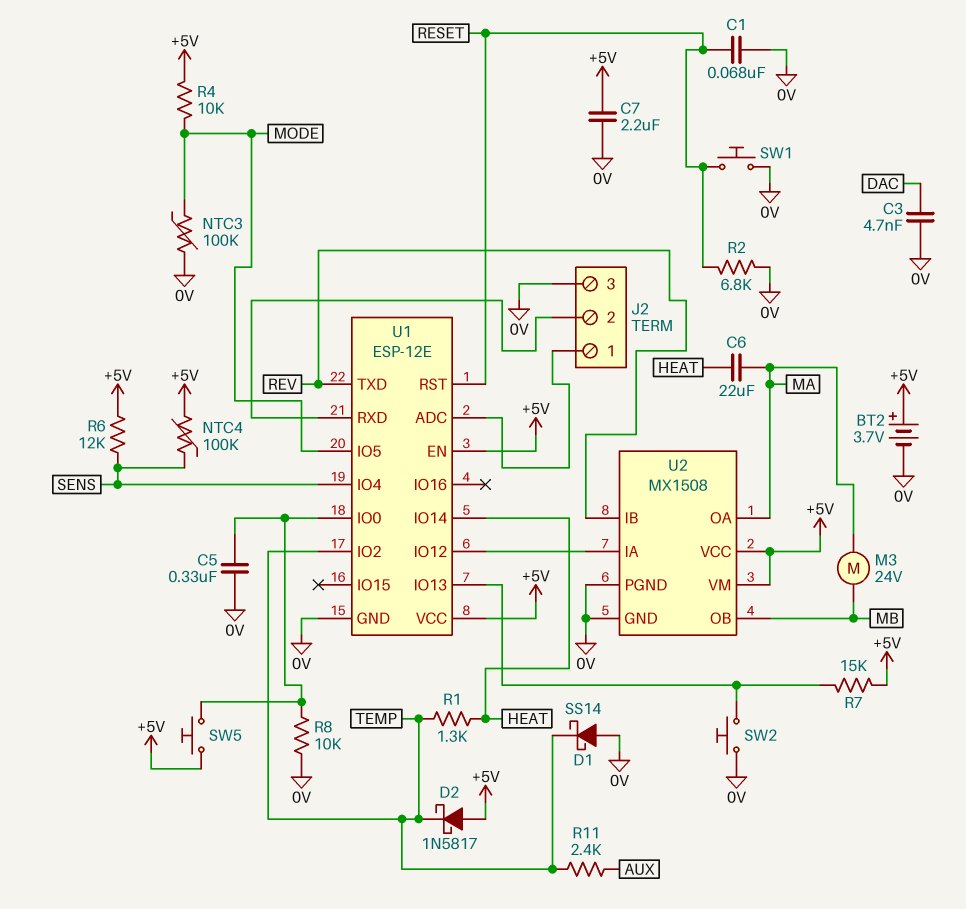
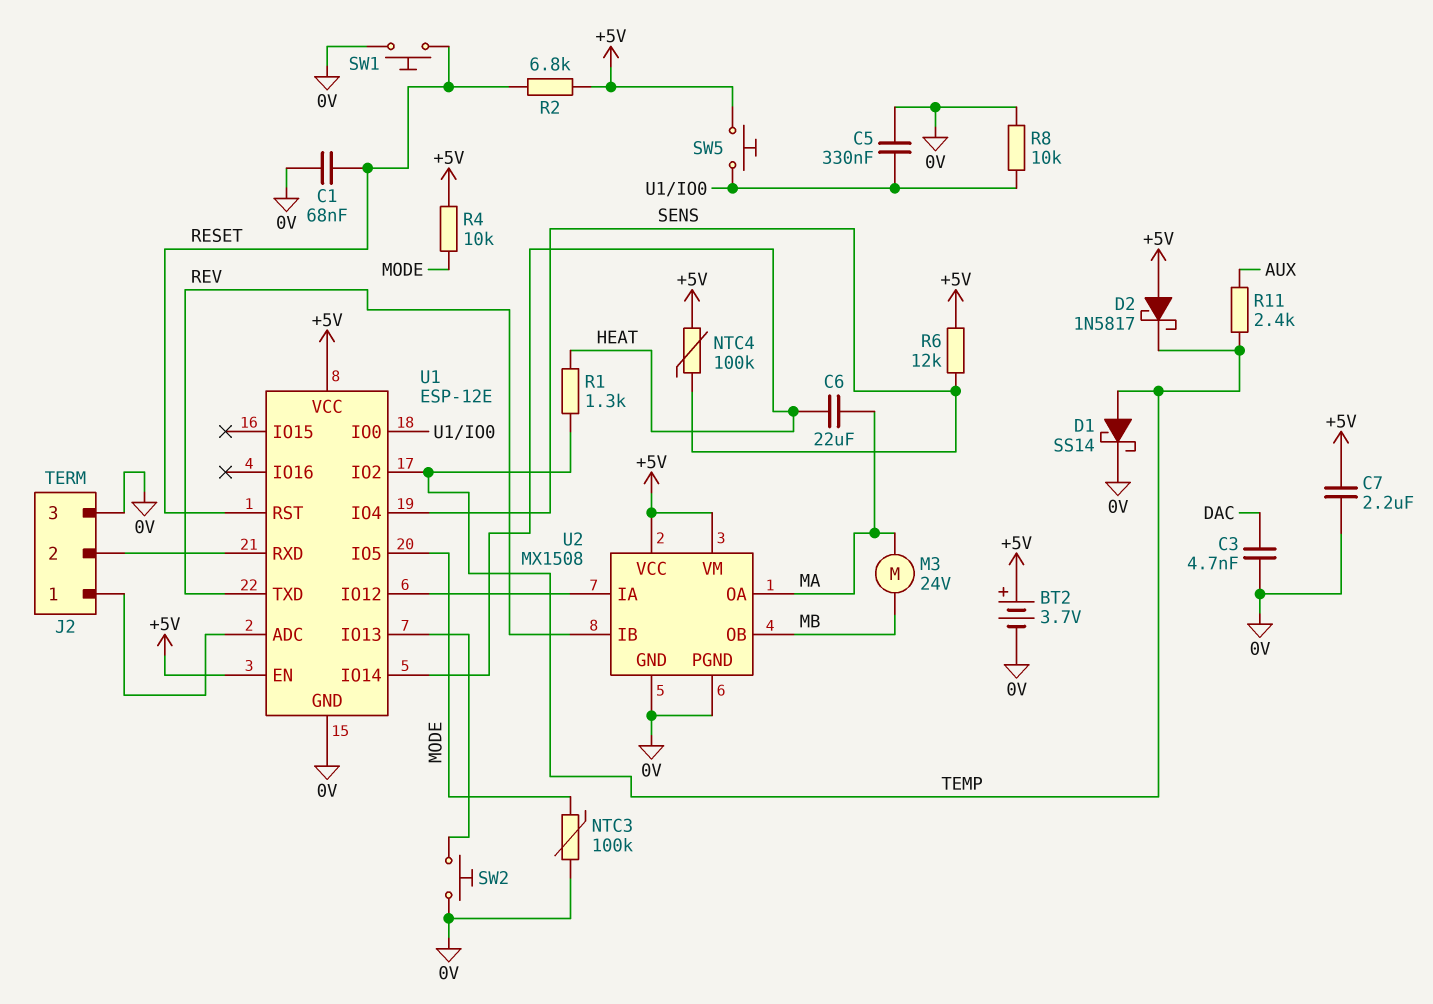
D1: schottky SS14 (A 0V, K TEMP) -> schottky SS14 (A TEMP, K 0V)
R2: 6.8k (0V, RESET) -> 6.8k (+5V, RESET)
R7: 15k (+5V, U1/IO13) -> none

